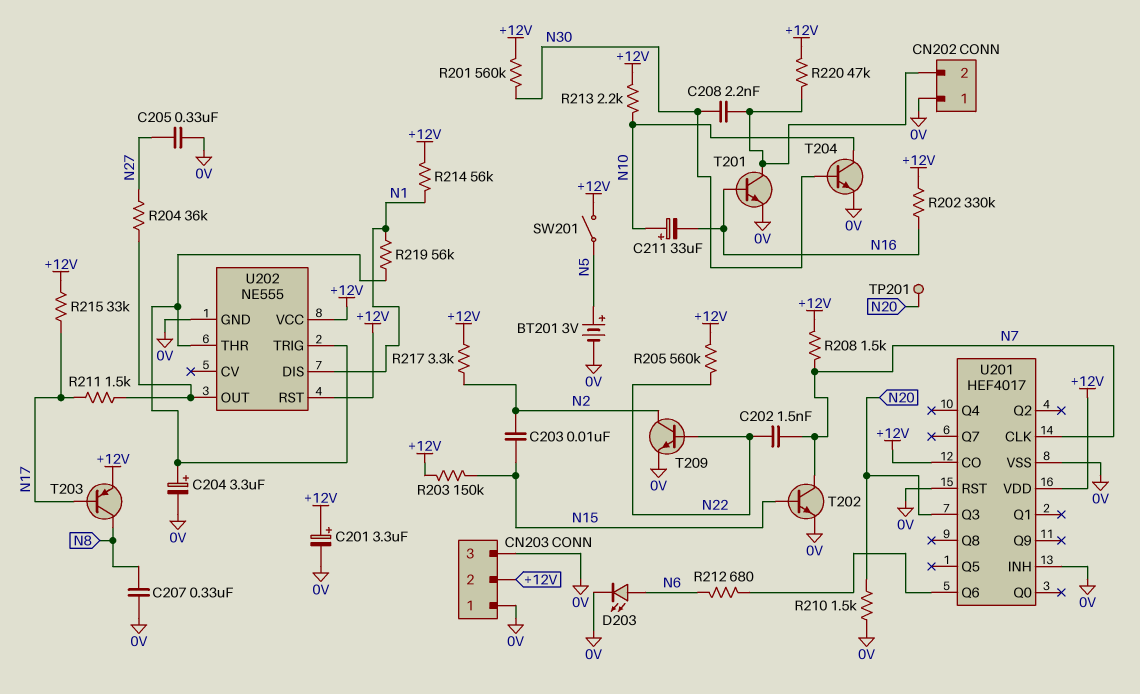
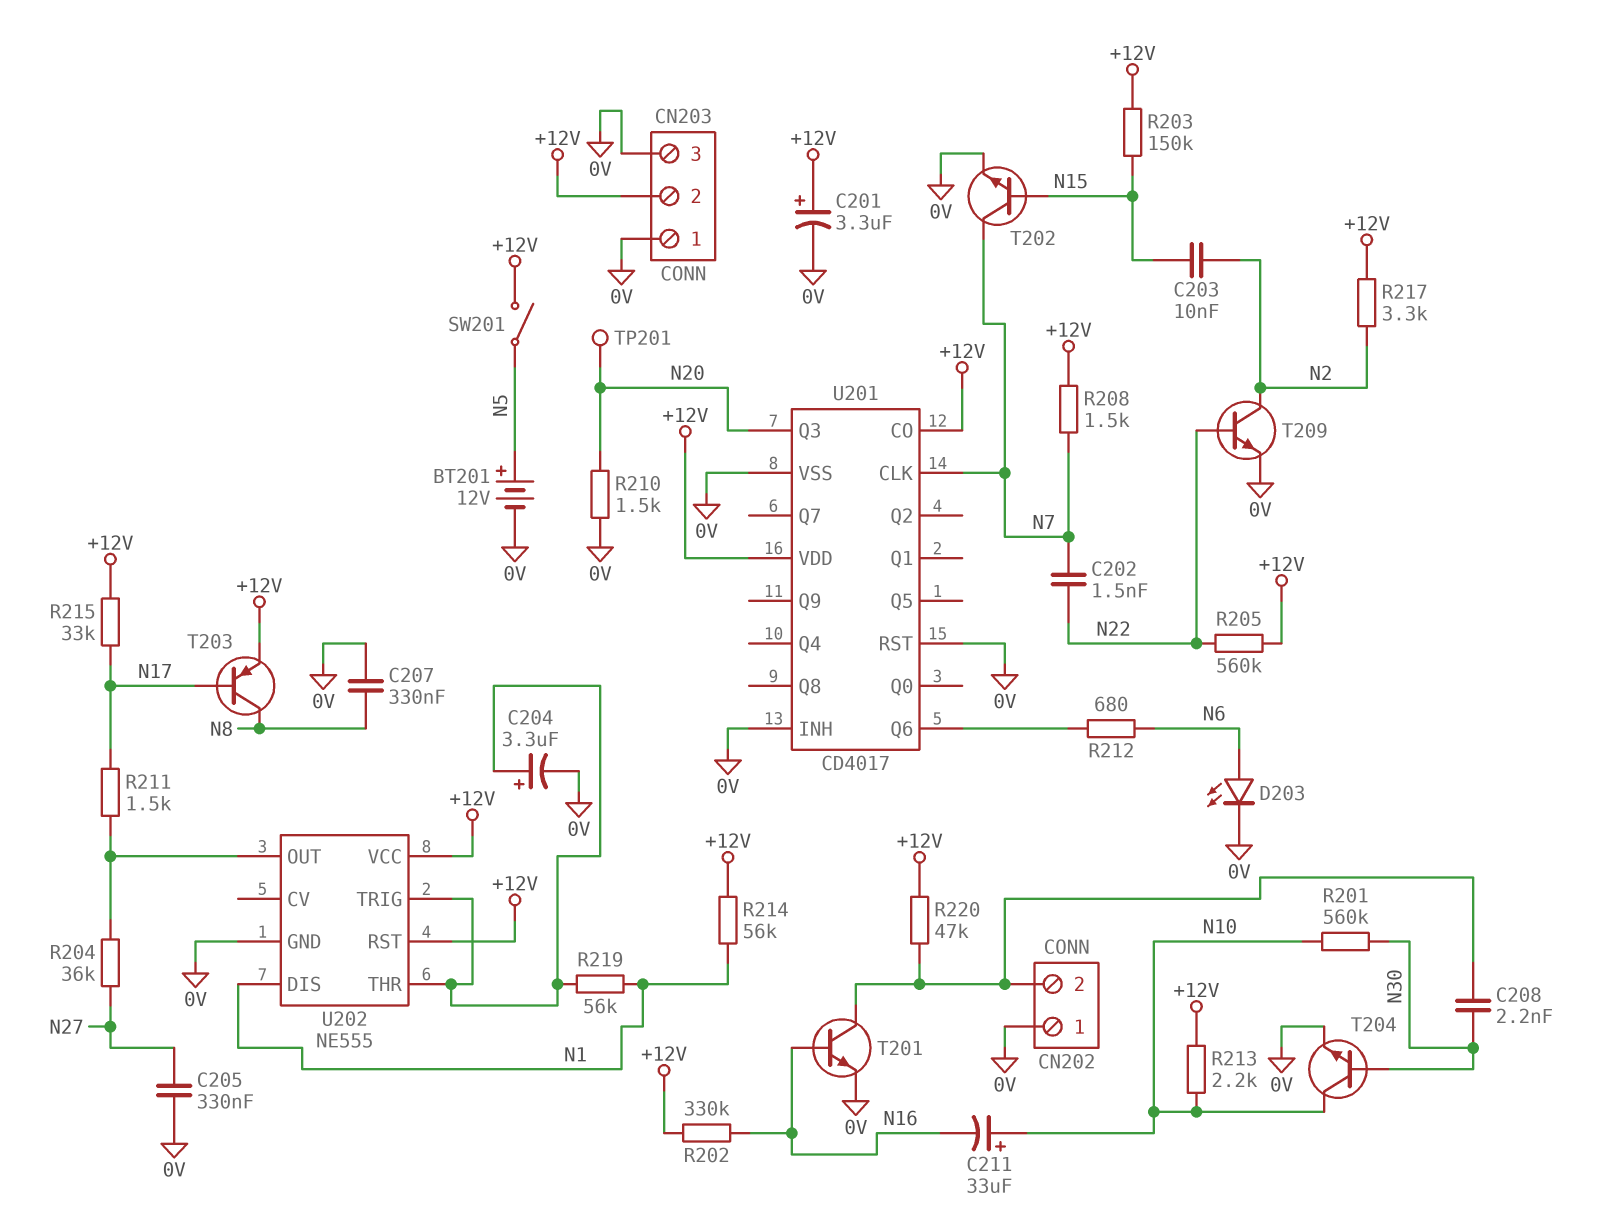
BT201: 3V (plus N5, minus 0V) -> 12V (plus N5, minus 0V)
R201: 560k (+12V, N30) -> 560k (N10, N30)
U201: HEF4017 -> CD4017

